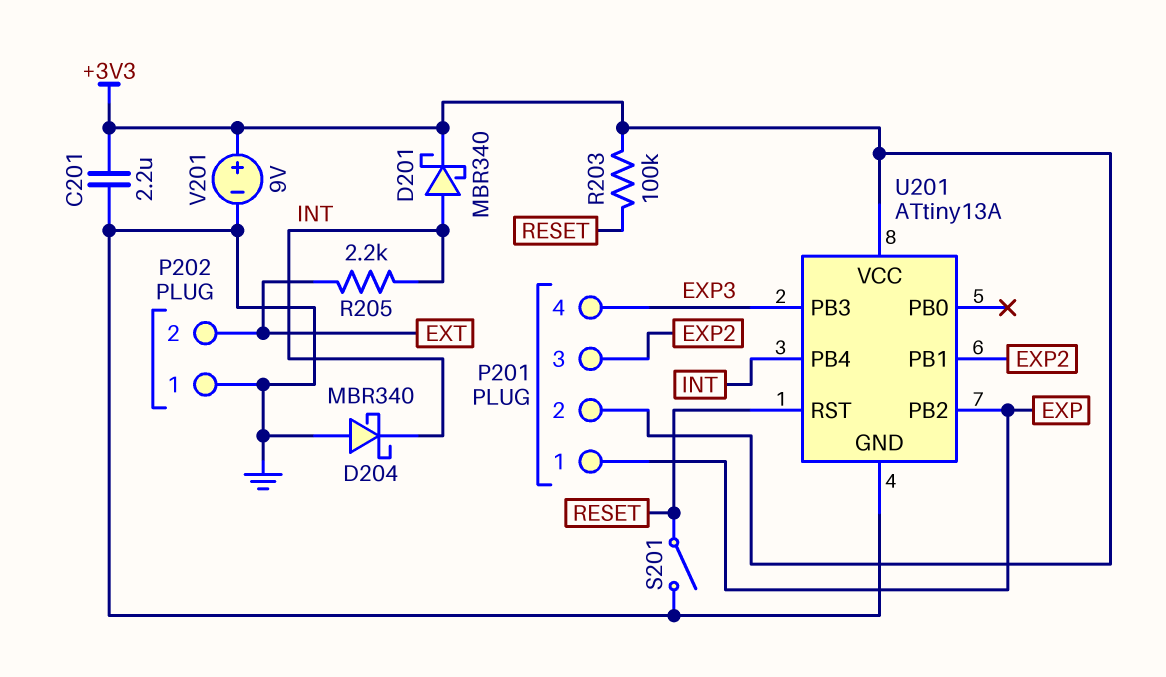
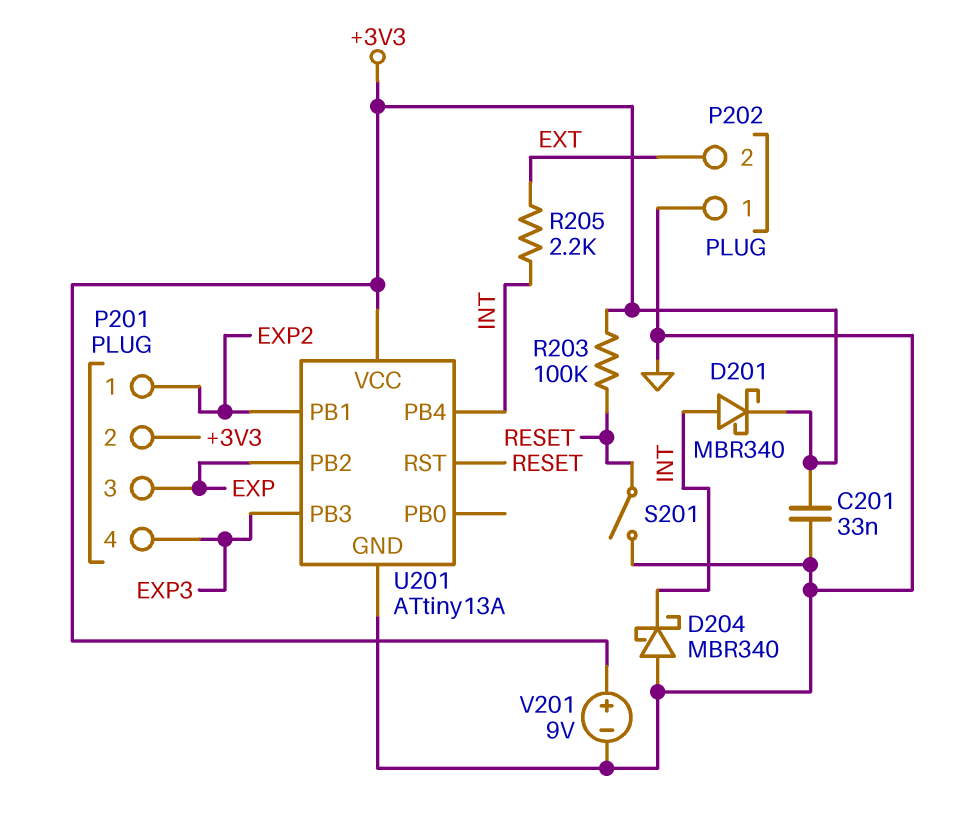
C201: 2.2uF (+3V3, GND) -> 33nF (+3V3, GND)
P201 pin 1: EXP -> EXP2
P201 pin 3: EXP2 -> EXP

